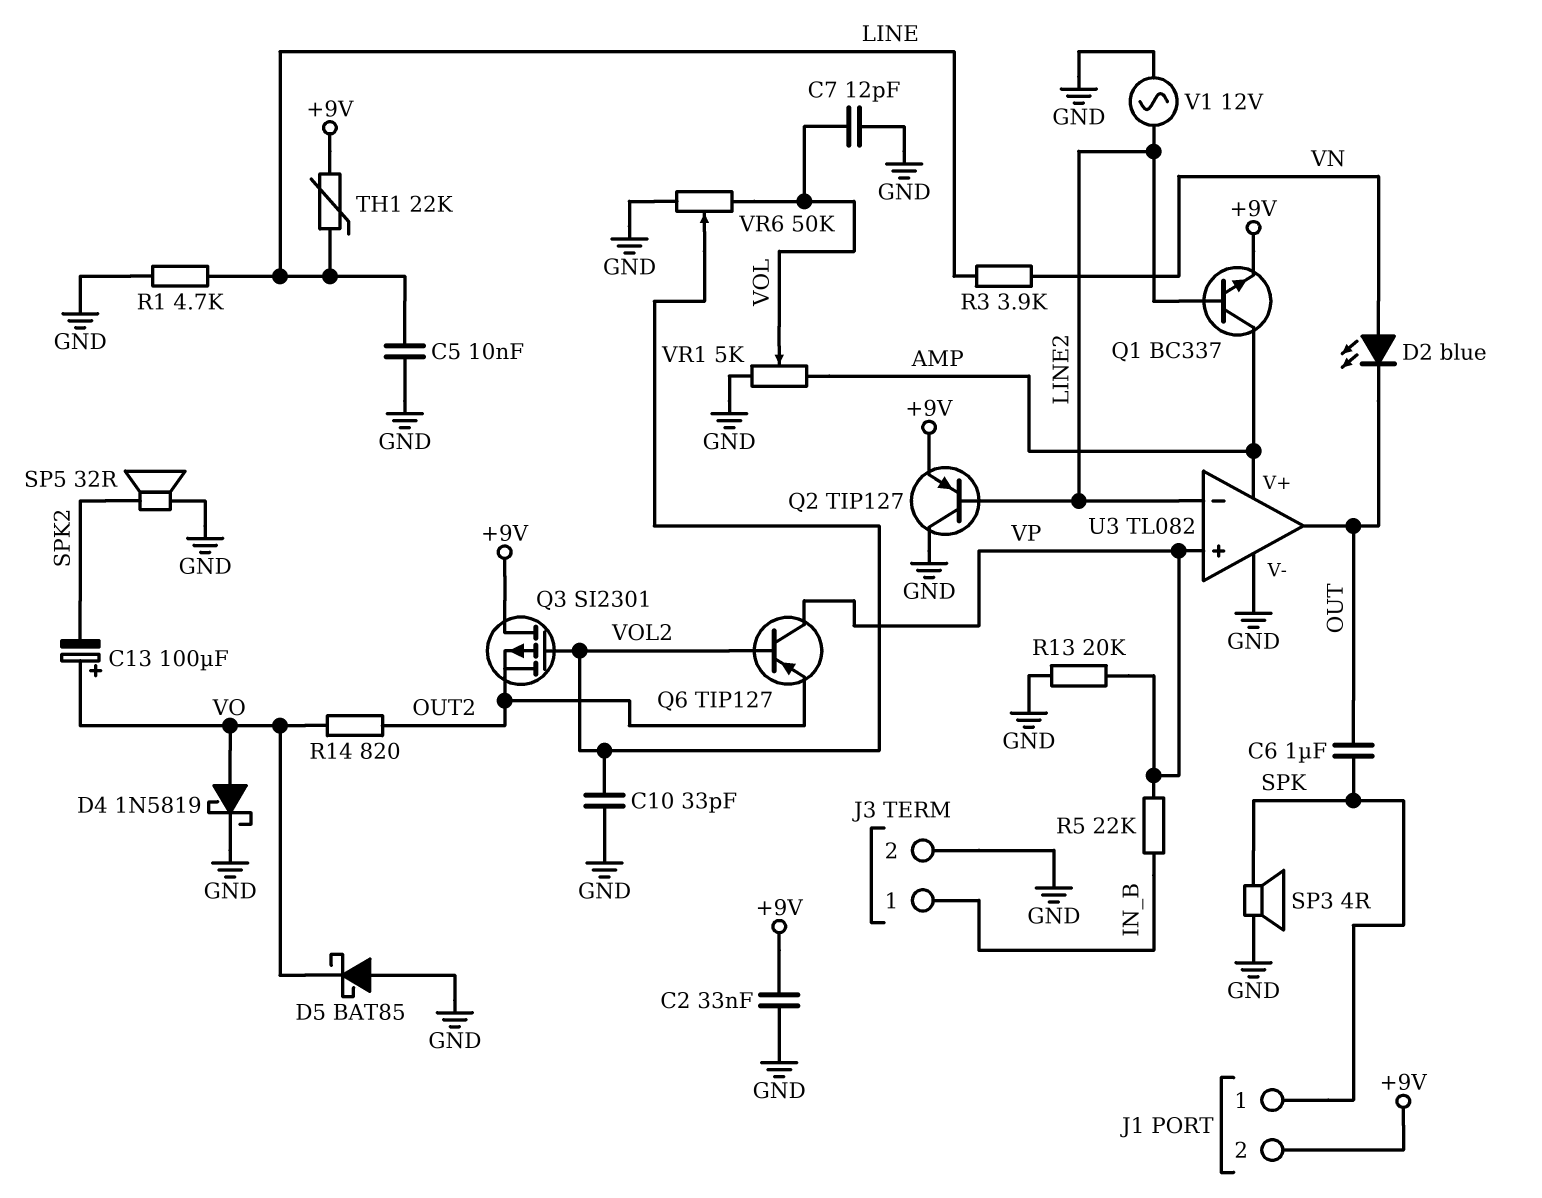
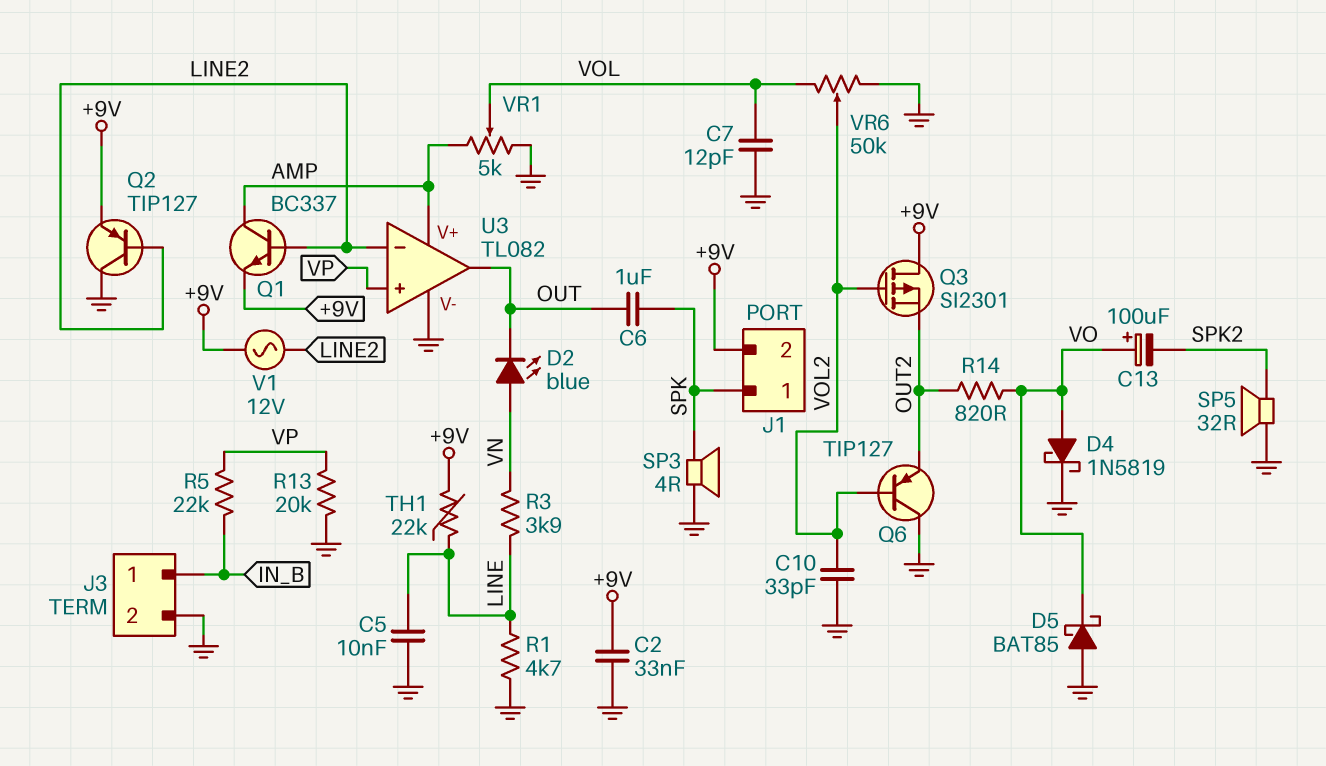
Q6: PNP TIP127 (B VOL2, C VP, E OUT2) -> PNP TIP127 (B VOL2, C GND, E OUT2)
V1: AC 12V (GND, LINE2) -> AC 12V (+9V, LINE2)

